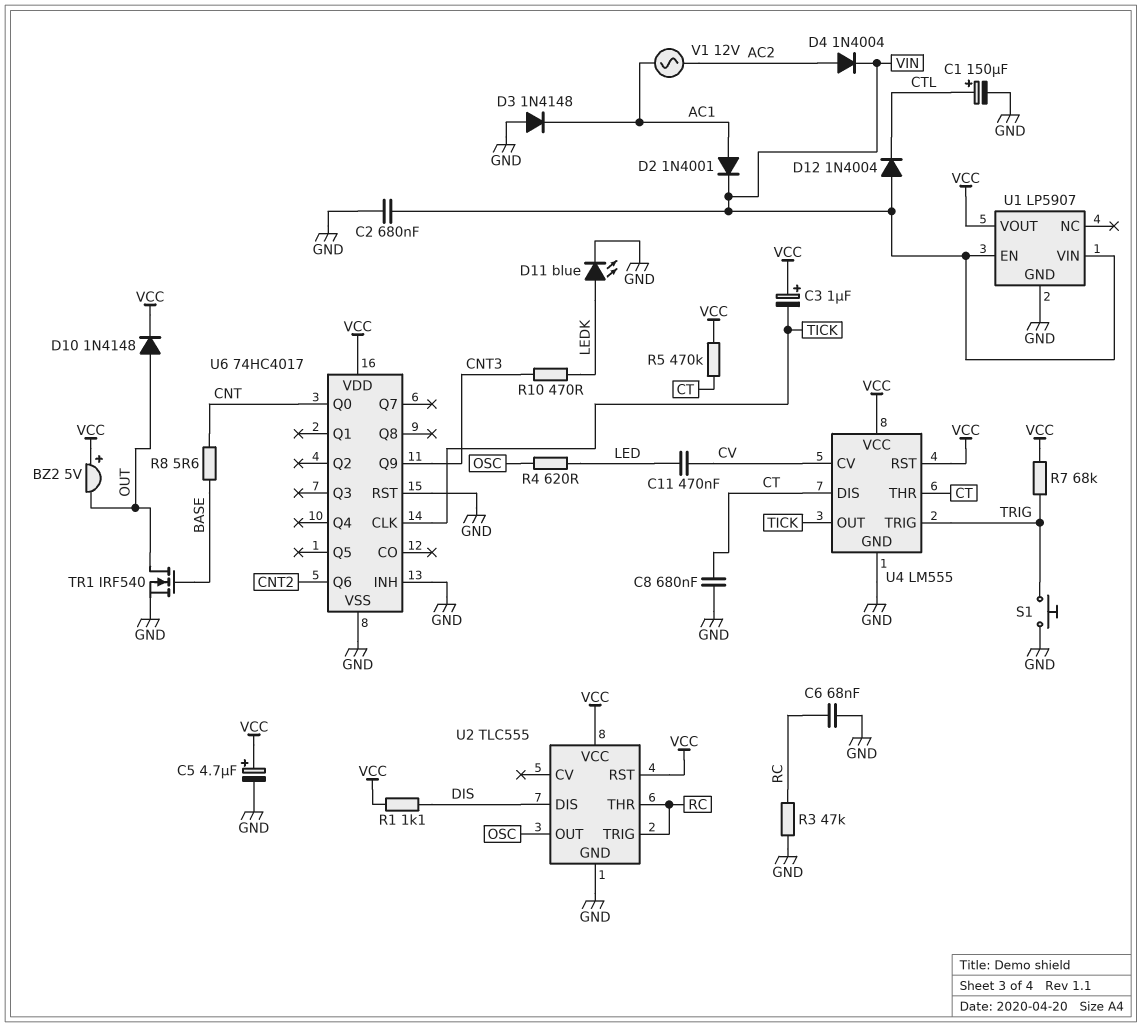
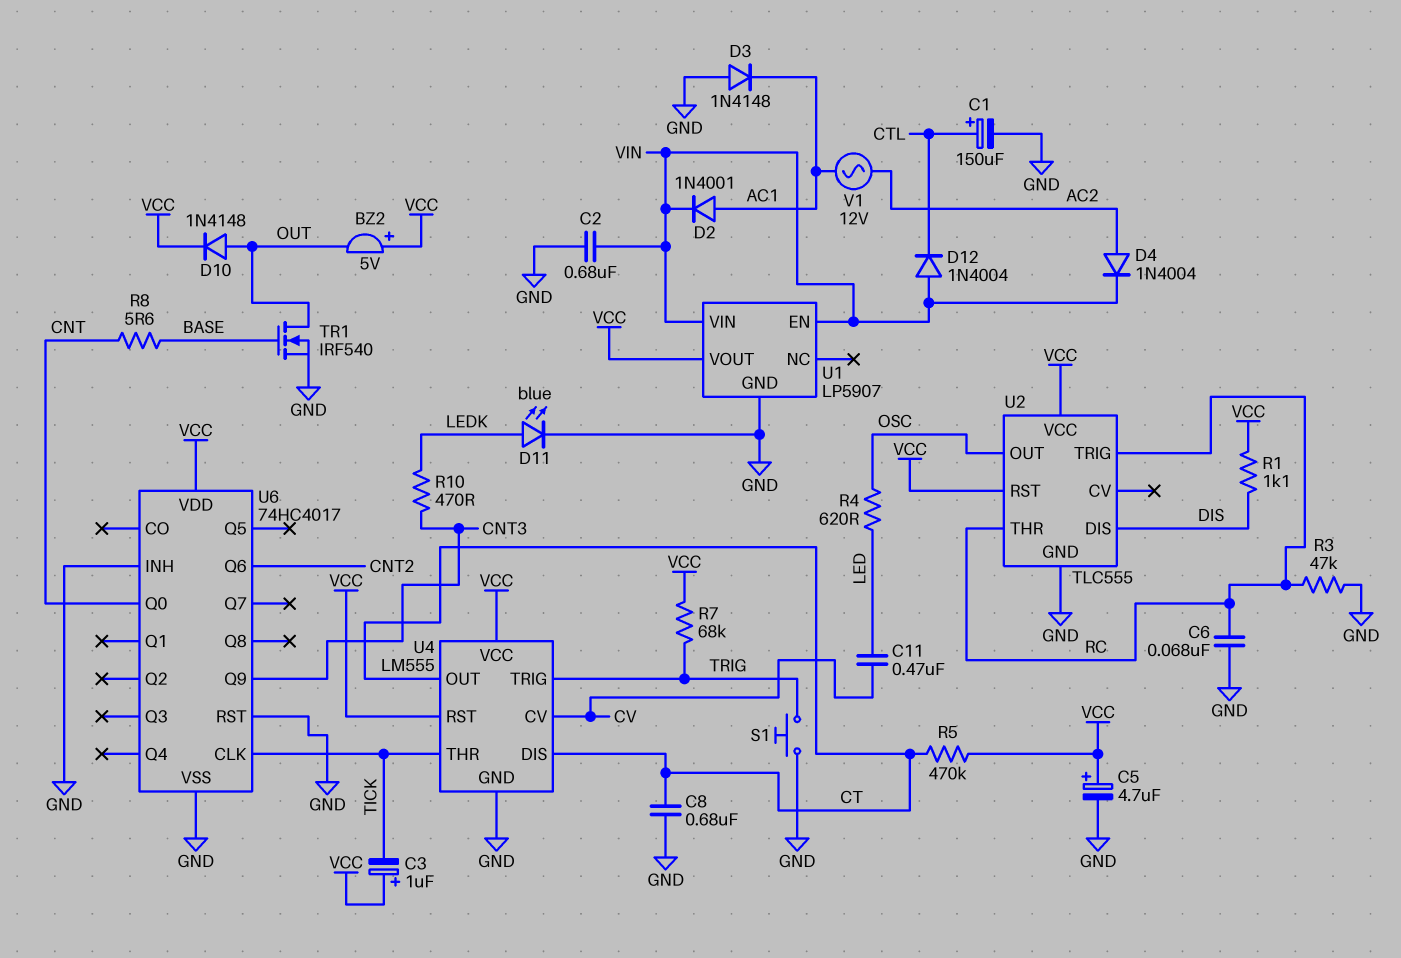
U4 pin OUT: TICK -> CT
U4 pin THR: CT -> TICK

